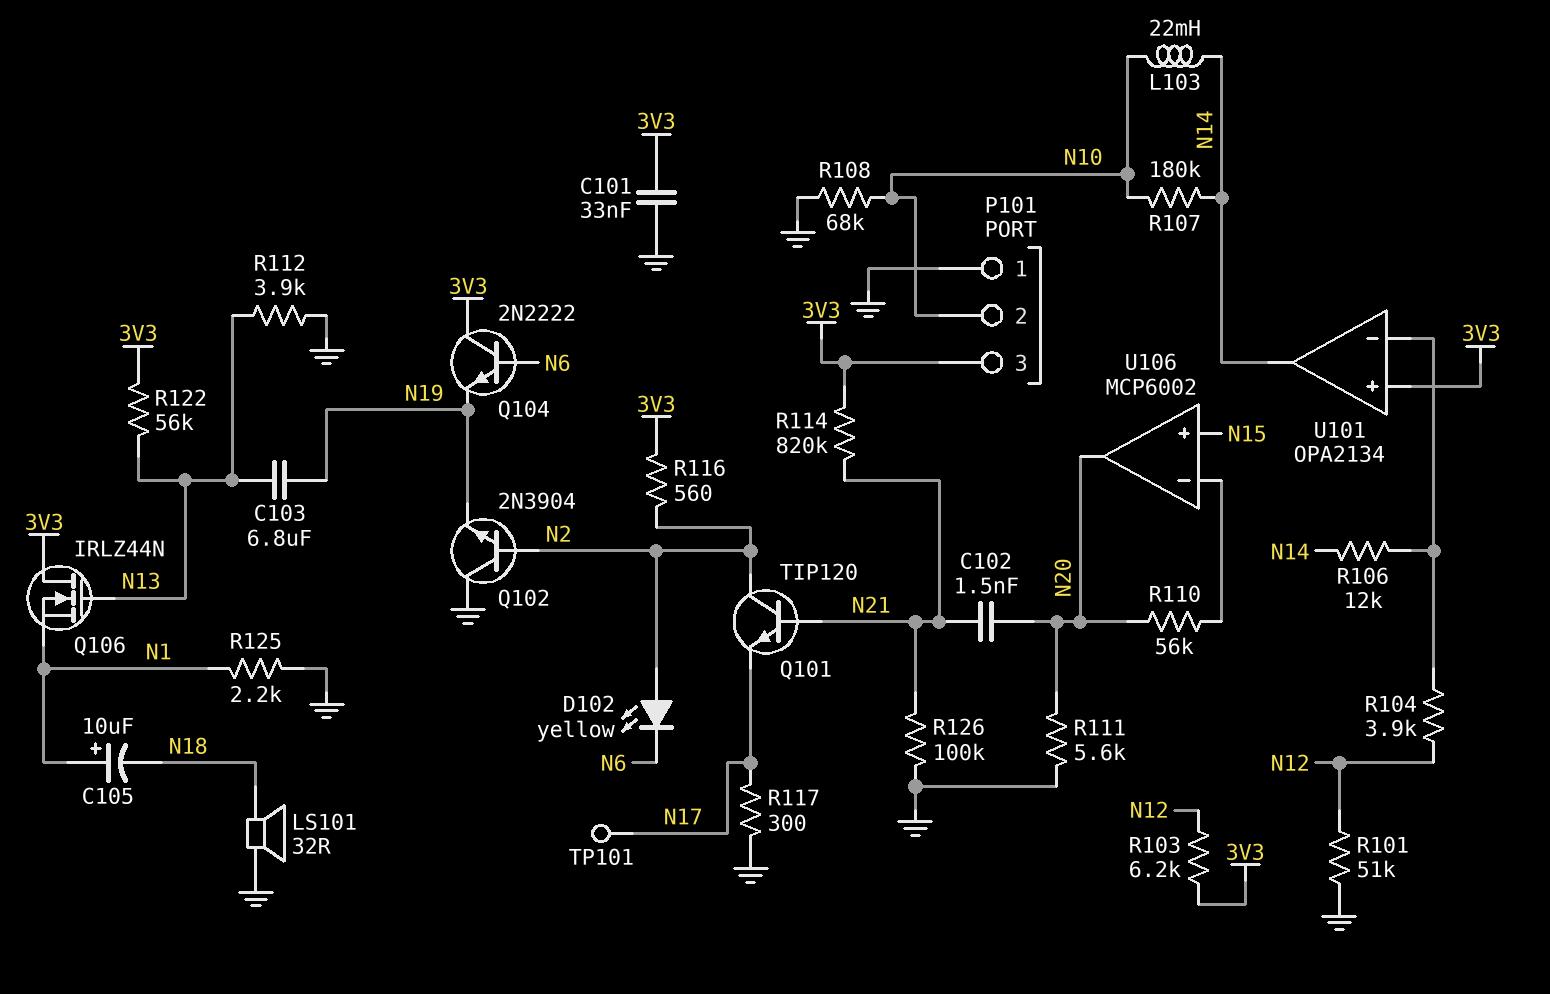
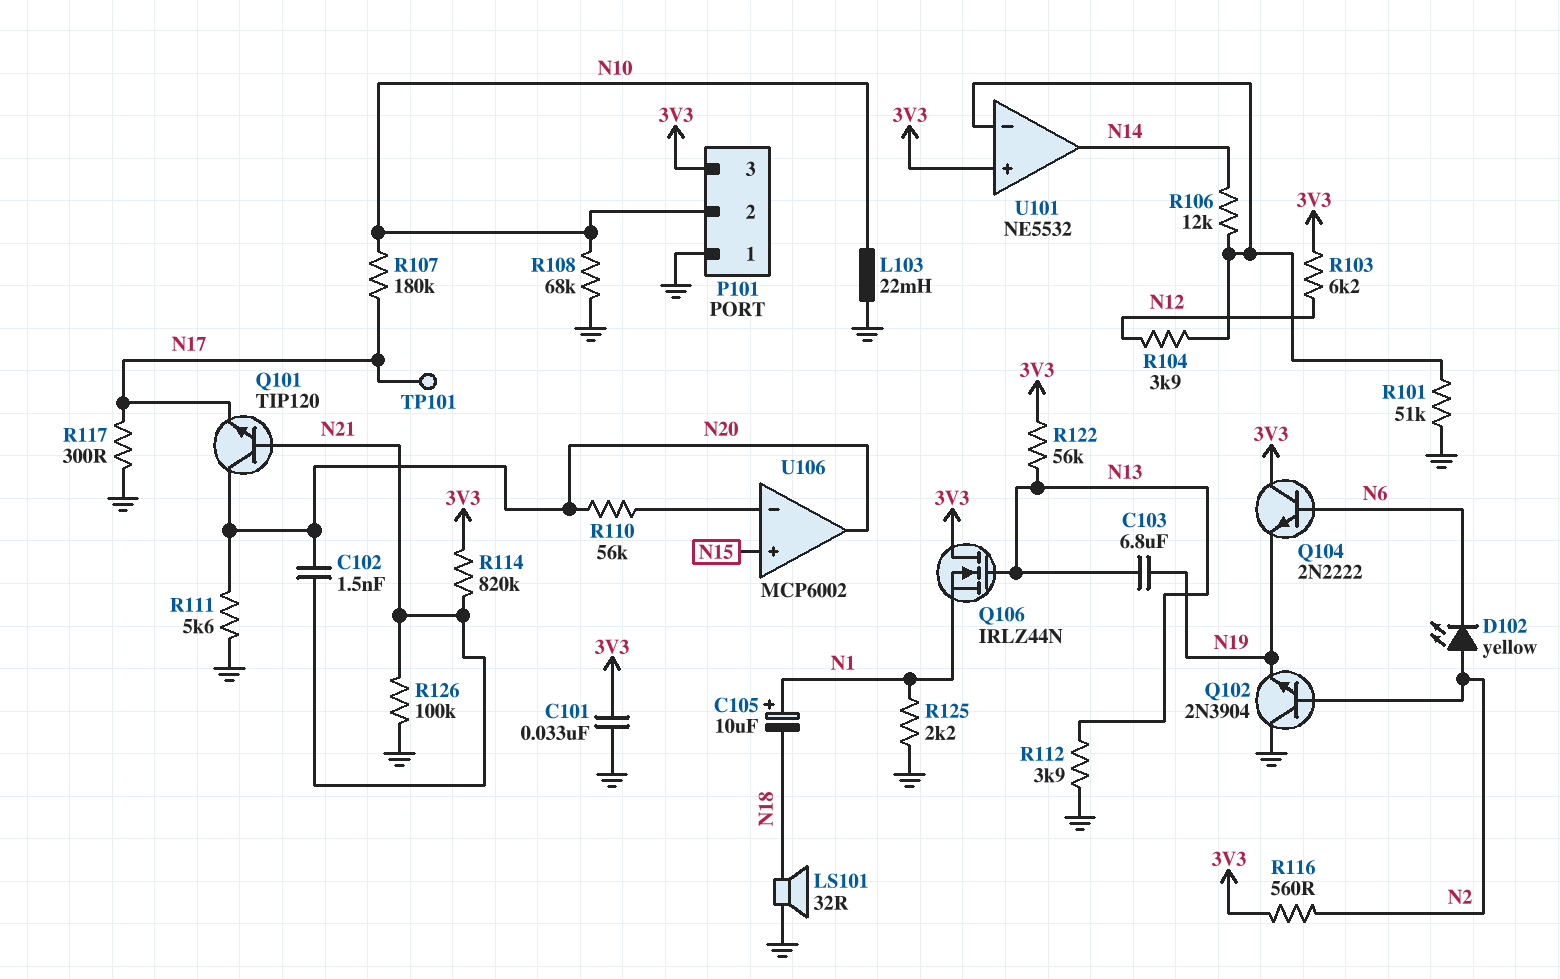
L103: 22mH (N10, N14) -> 22mH (GND, N10)
Q101: NPN TIP120 (B N21, C N2, E N17) -> NPN TIP120 (B N21, C N20, E N17)
R101: 51k (GND, N12) -> 51k (GND, U101/in-)
R107: 180k (N10, N14) -> 180k (N10, N17)
U101: OPA2134 -> NE5532

